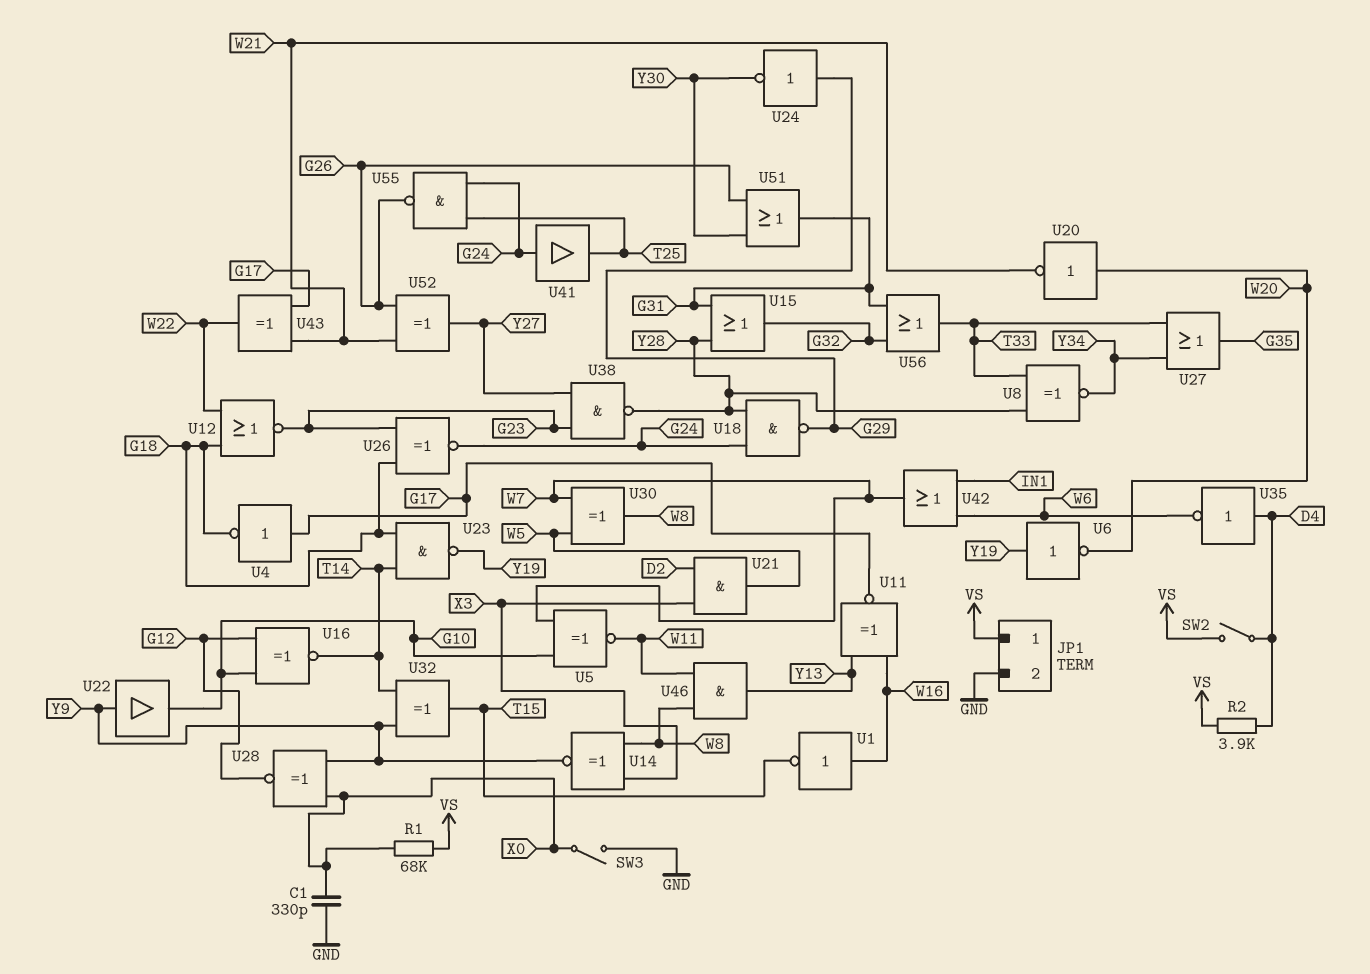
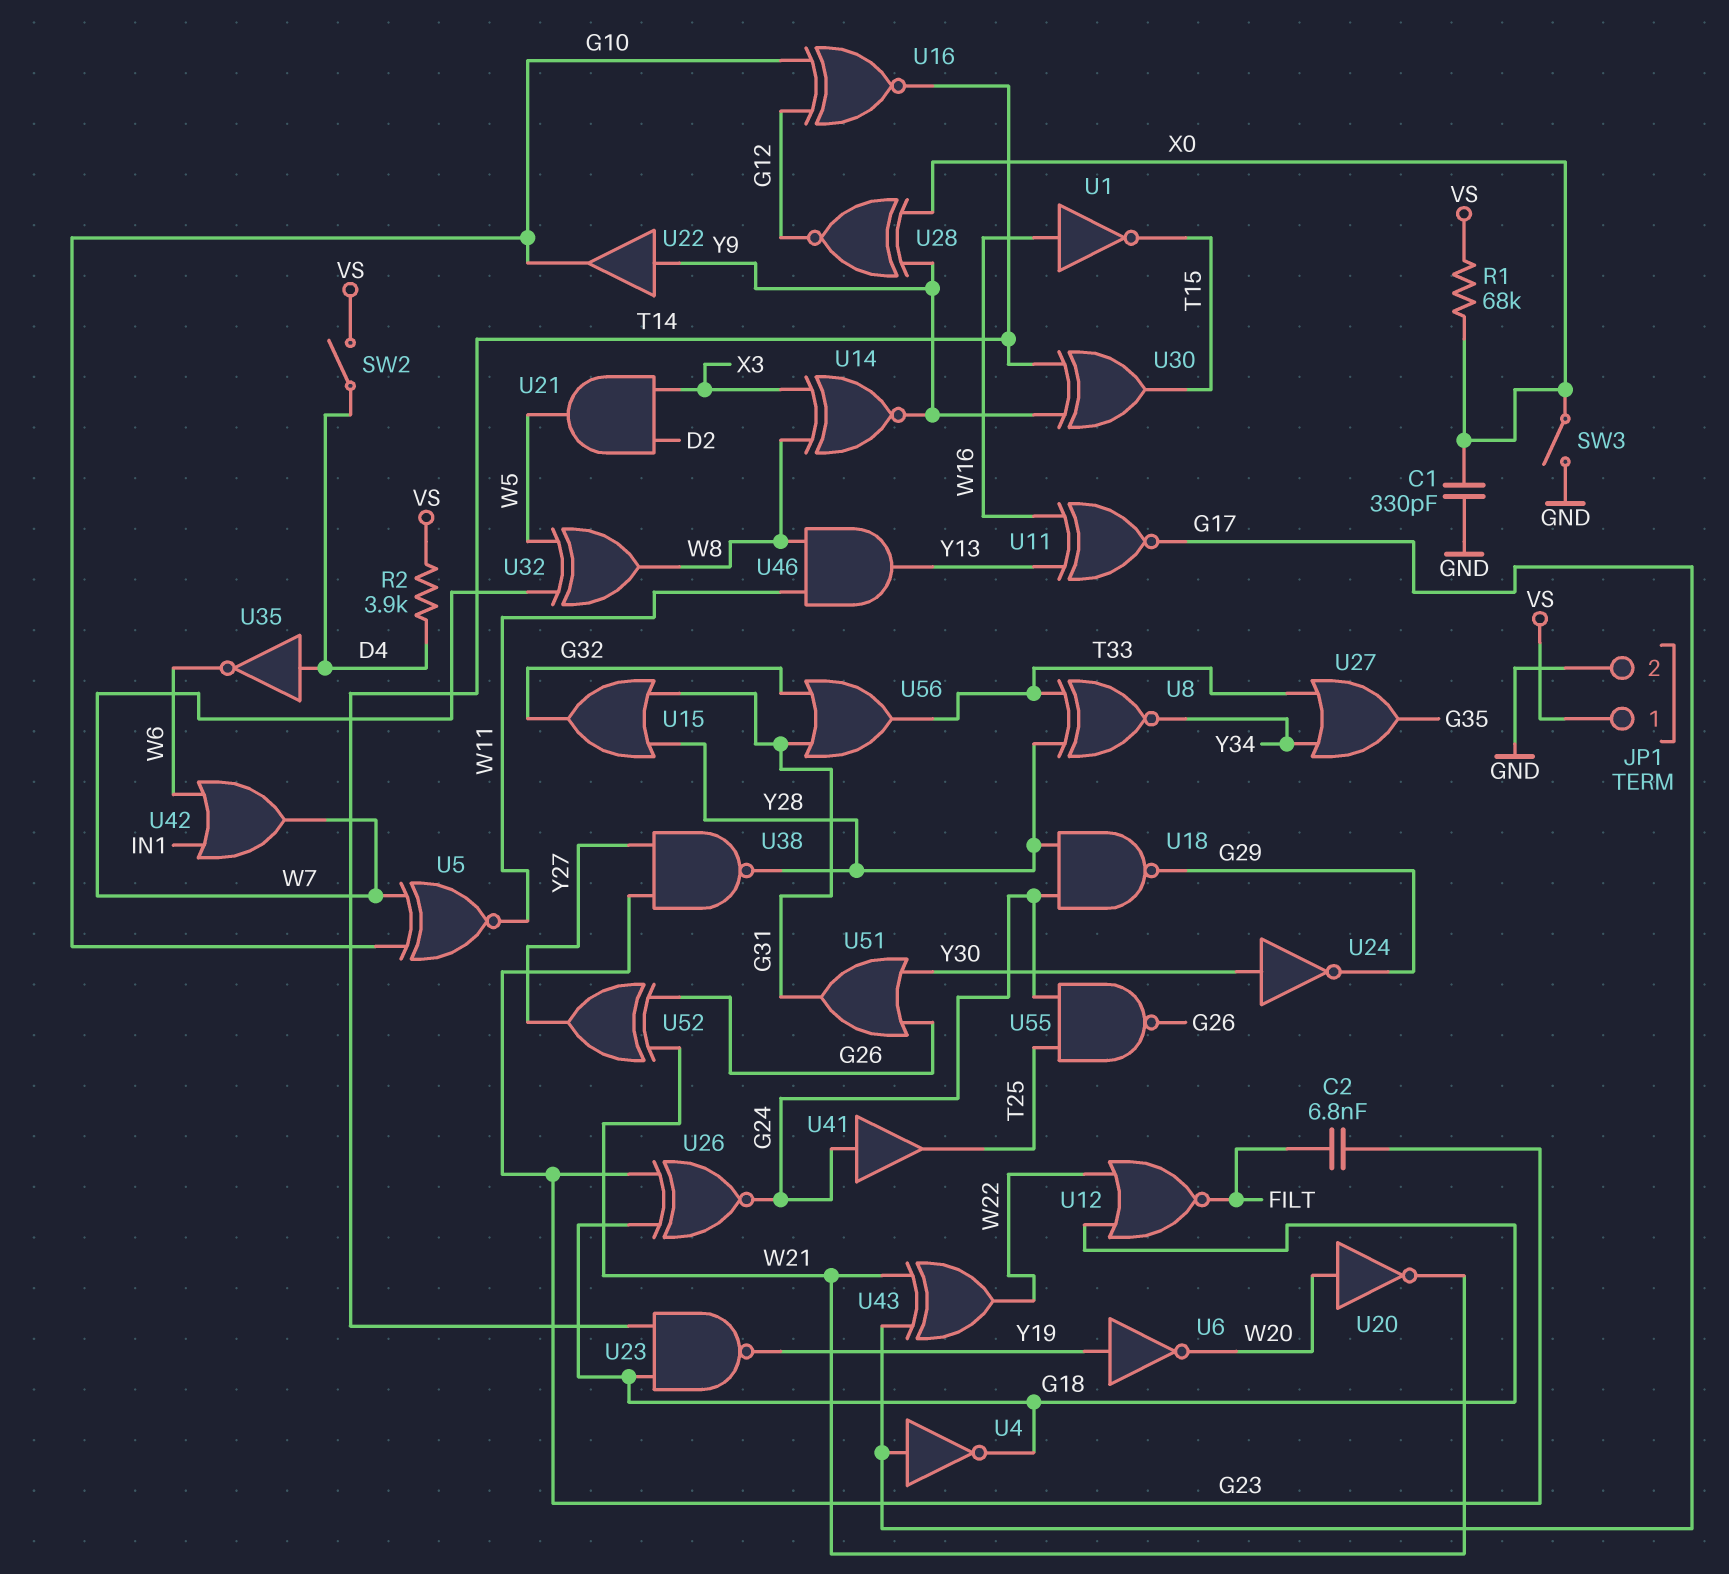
C2: none -> 6.8nF (FILT, G23)
U12: NOR (in G18, in W22, out G23) -> NOR (in G18, in W22, out FILT)
U24: NOT (in G29, out Y30) -> NOT (in Y30, out G29)
U30: XOR (in W5, in W7, out W8) -> XOR (in T14, in Y9, out T15)
U32: XOR (in T14, in Y9, out T15) -> XOR (in W5, in W7, out W8)

